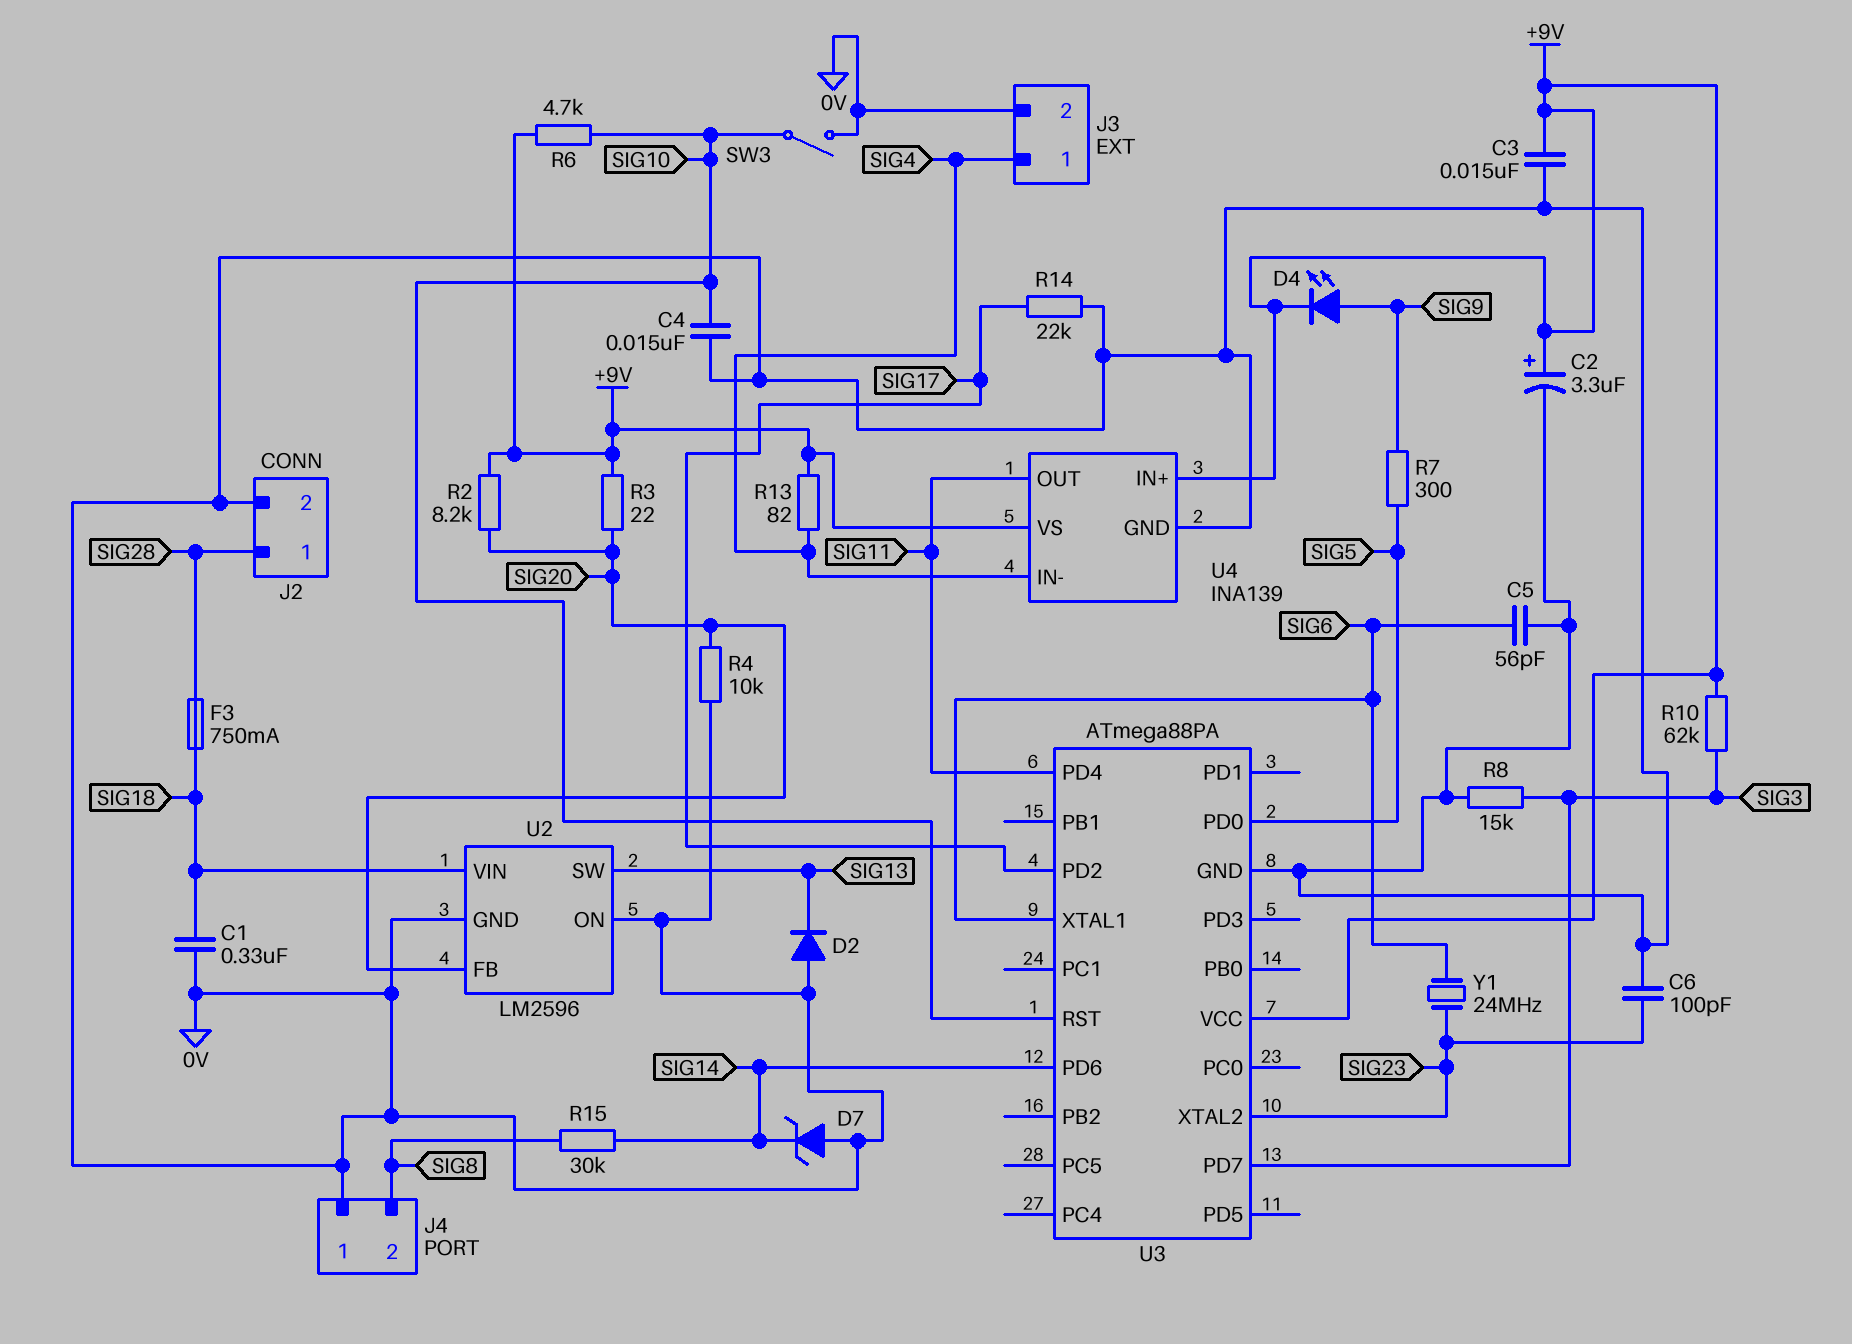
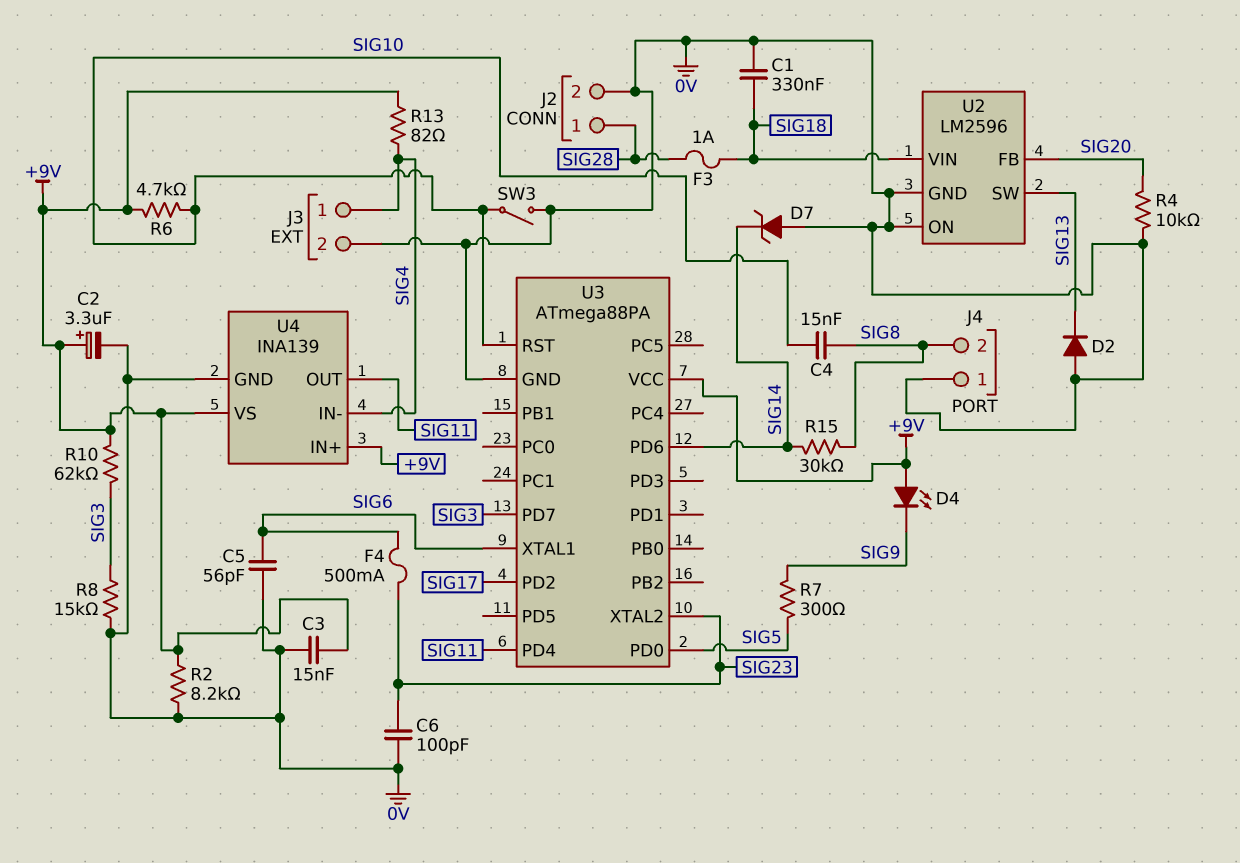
C4: 15nF (0V, SIG10) -> 15nF (SIG8, SIG10)
D4: LED (A SIG9, K +9V) -> LED (A +9V, K SIG9)
F3: 750mA (SIG18, SIG28) -> 1A (SIG18, SIG28)
F4: none -> 500mA (SIG6, SIG23)
R2: 8.2k (+9V, SIG20) -> 8.2k (+9V, 0V)
R3: 22 (+9V, SIG20) -> none
R14: 22k (0V, SIG17) -> none
Y1: 24MHz (SIG6, SIG23) -> none

